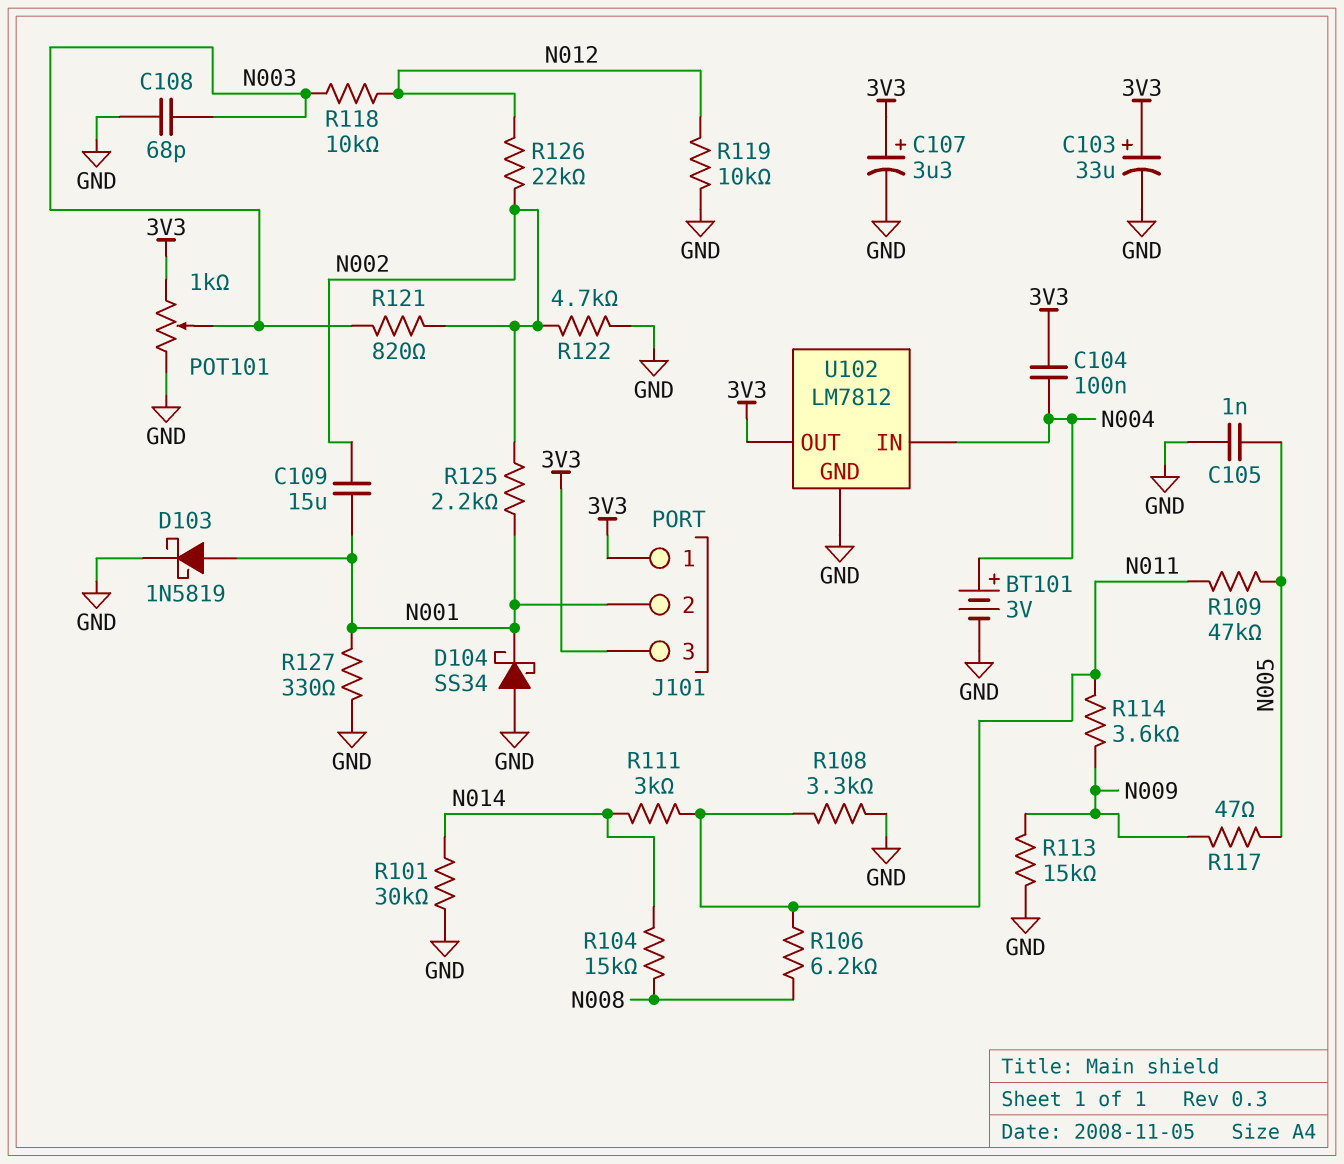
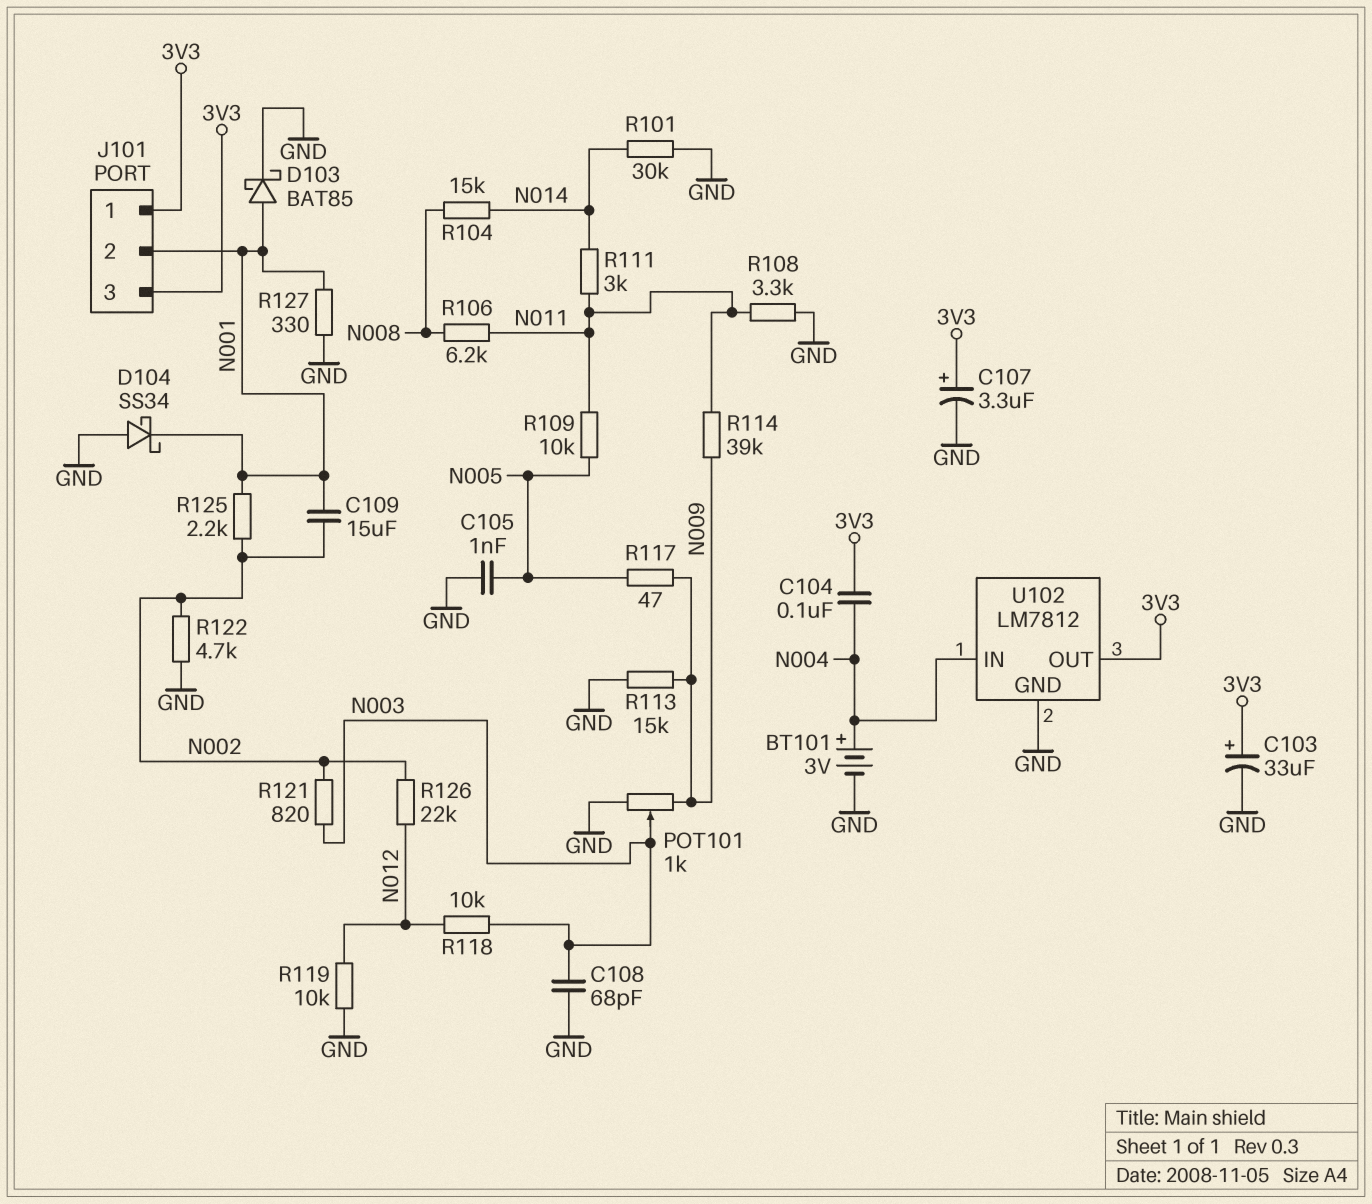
D103: schottky 1N5819 (A N001, K GND) -> schottky BAT85 (A N001, K GND)
POT101: 1k (3V3, GND, wiper N003) -> 1k (GND, N009, wiper N003)
R109: 47k (N005, N011) -> 10k (N005, N011)
R114: 3.6k (N009, N011) -> 39k (N009, N011)

